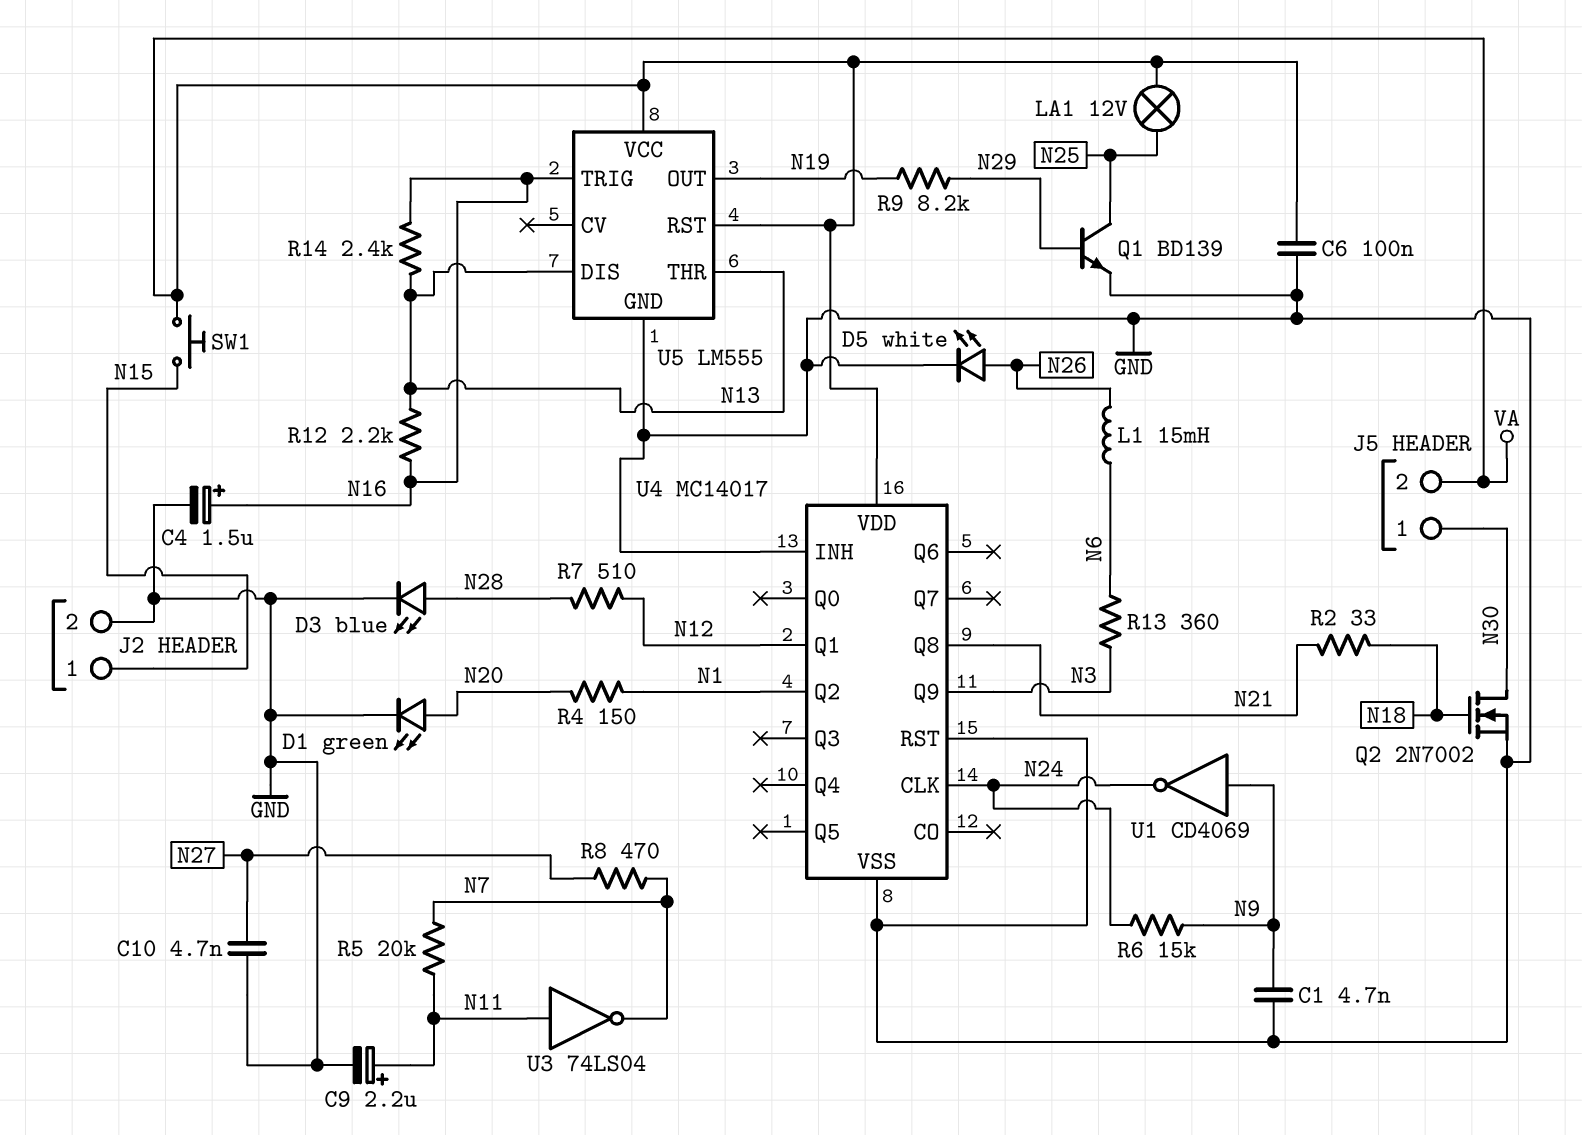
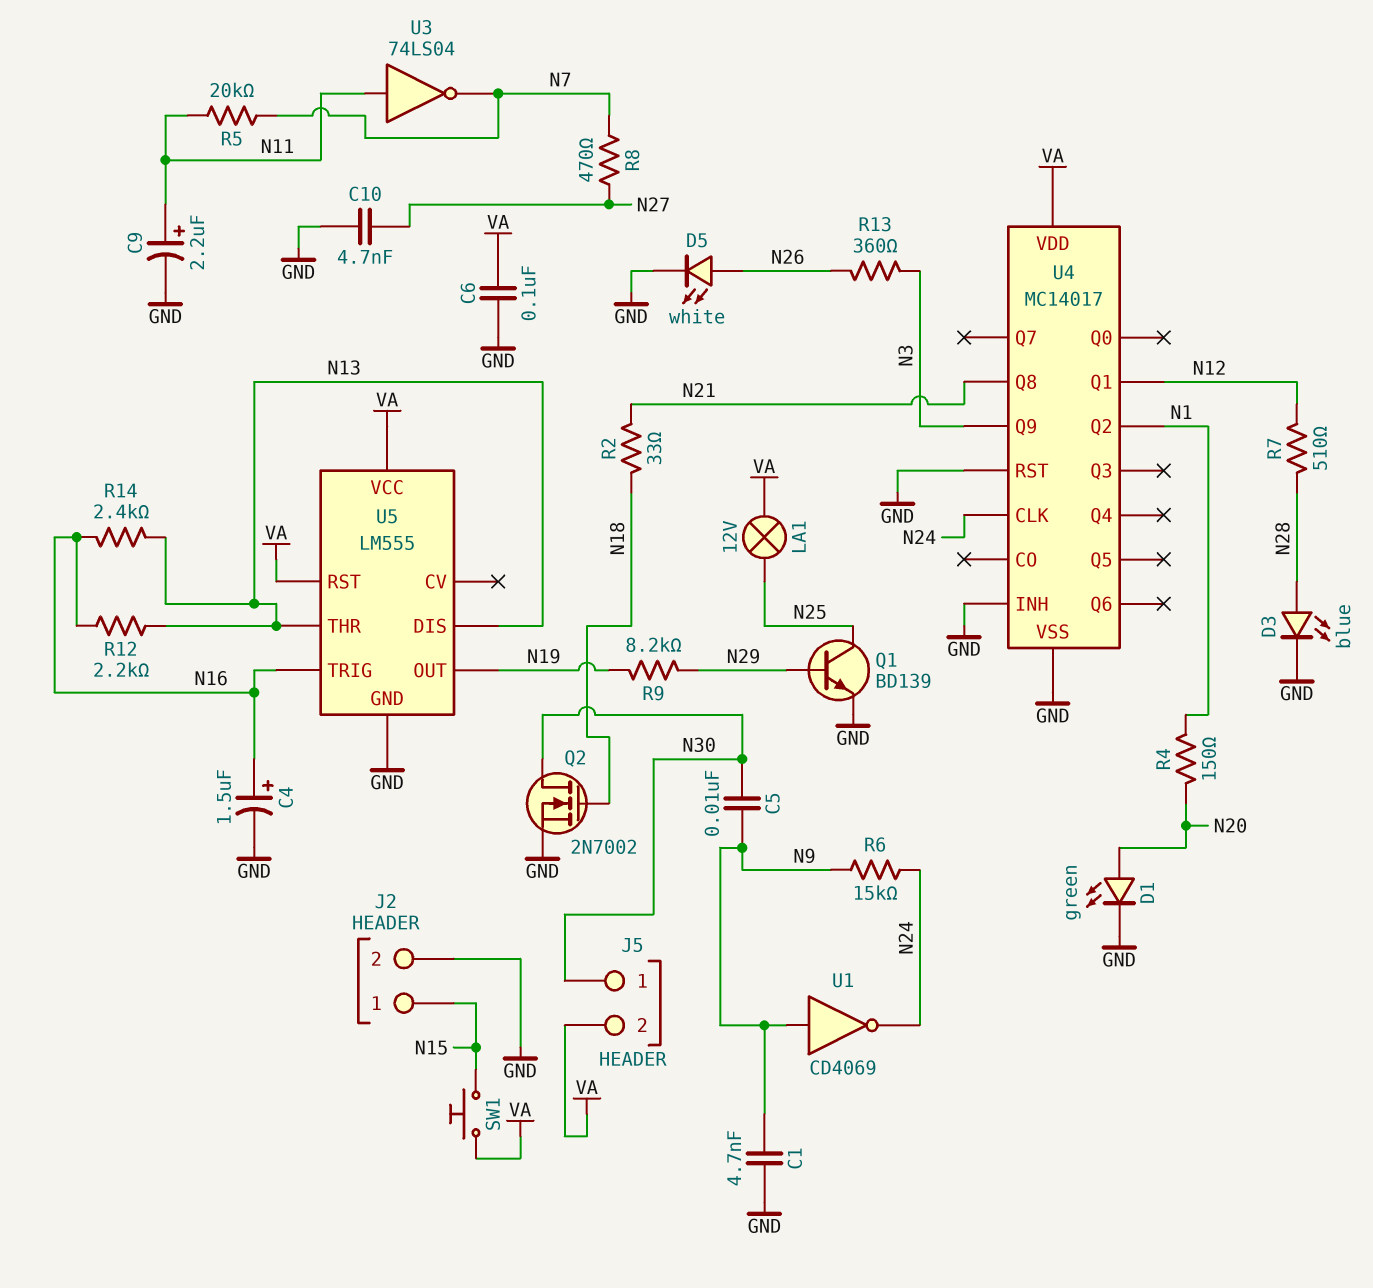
C5: none -> 10nF (N9, N30)
L1: 15mH (N6, N26) -> none
R13: 360 (N3, N6) -> 360 (N3, N26)

